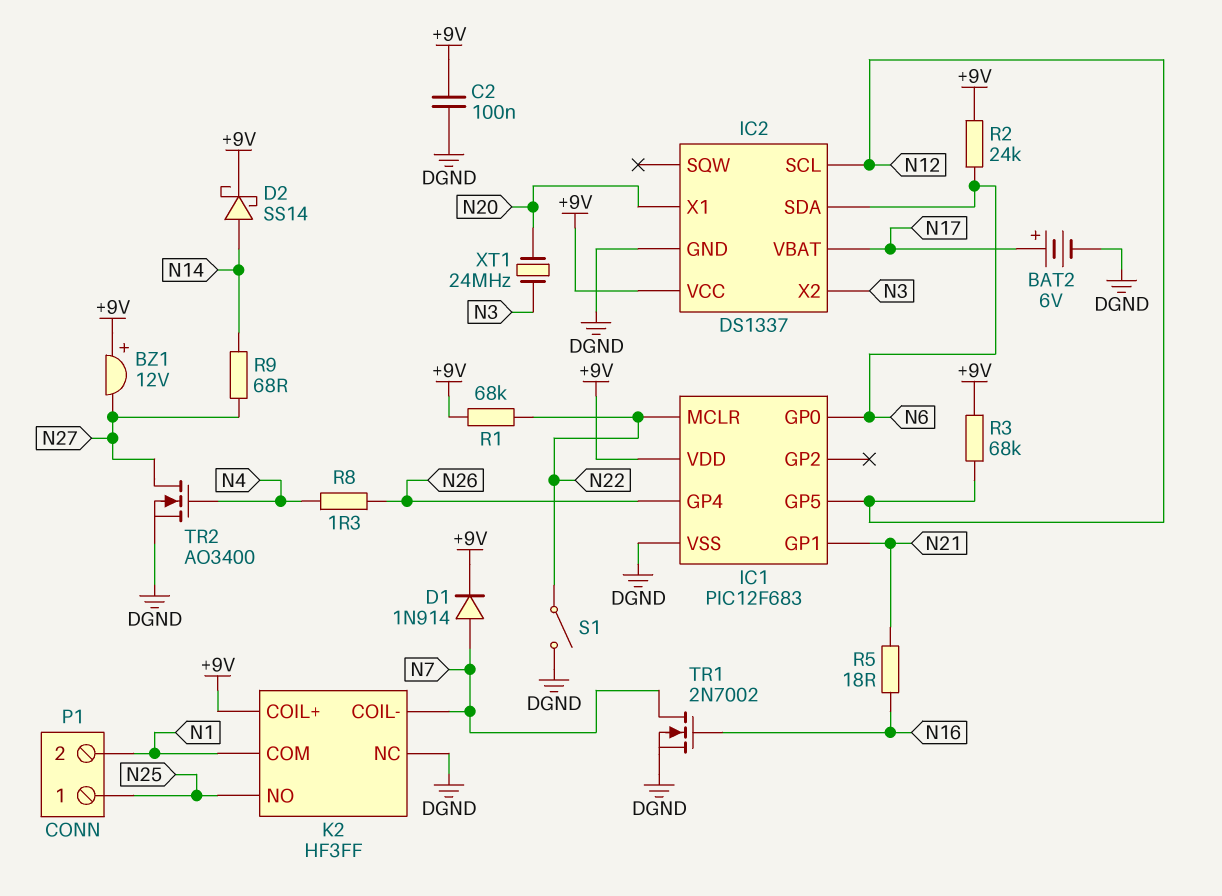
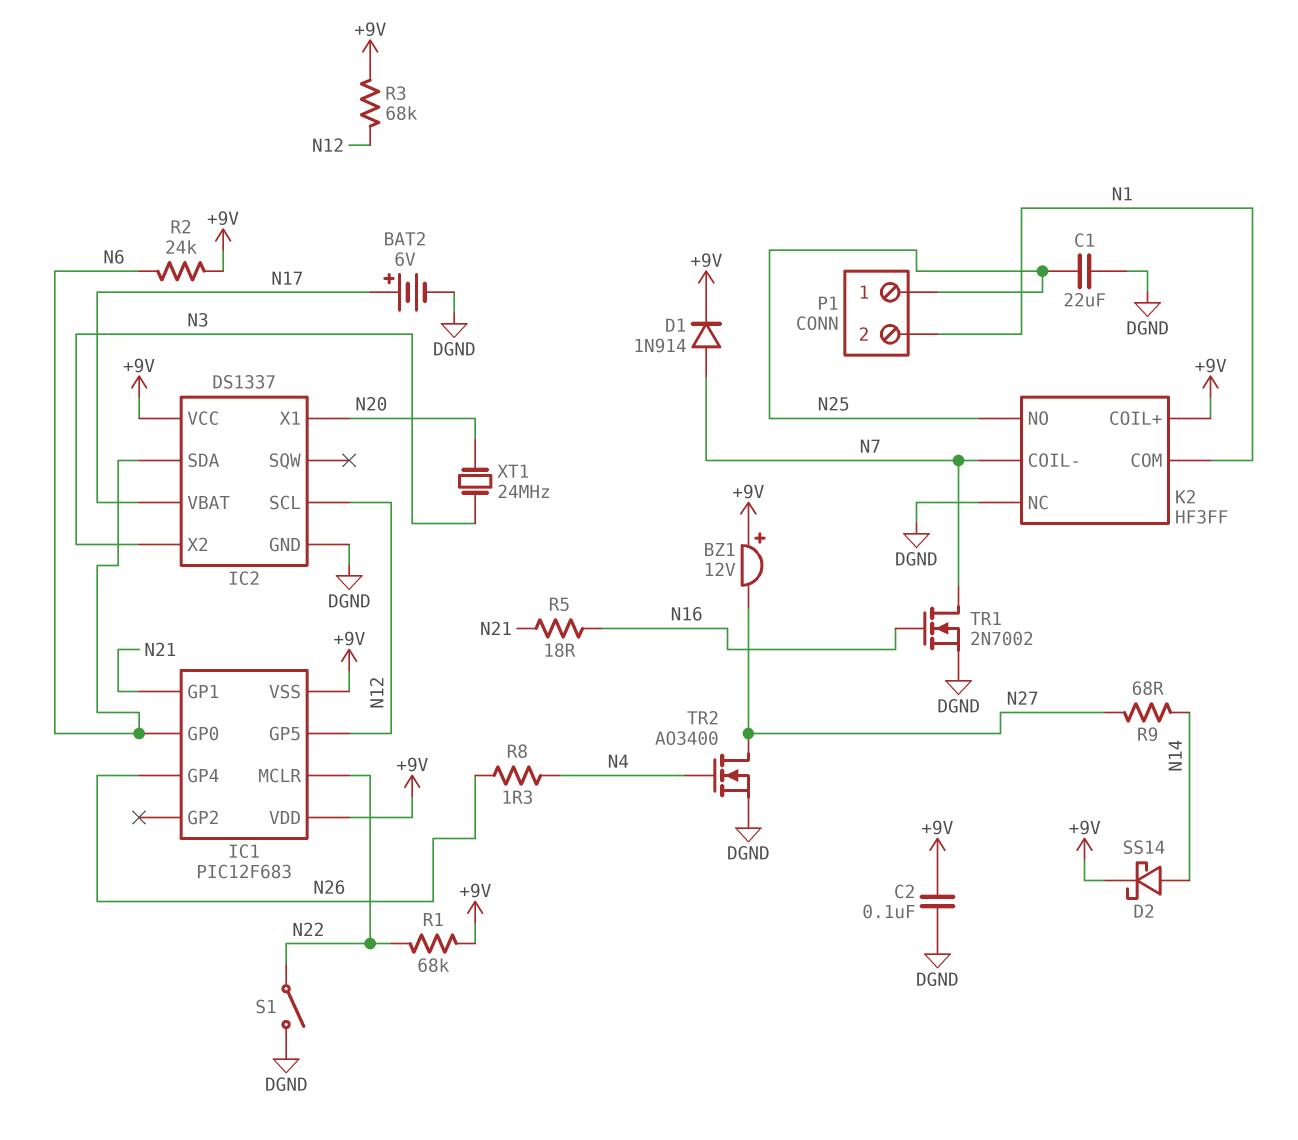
C1: none -> 22uF (DGND, N25)
IC1 pin VSS: DGND -> +9V

